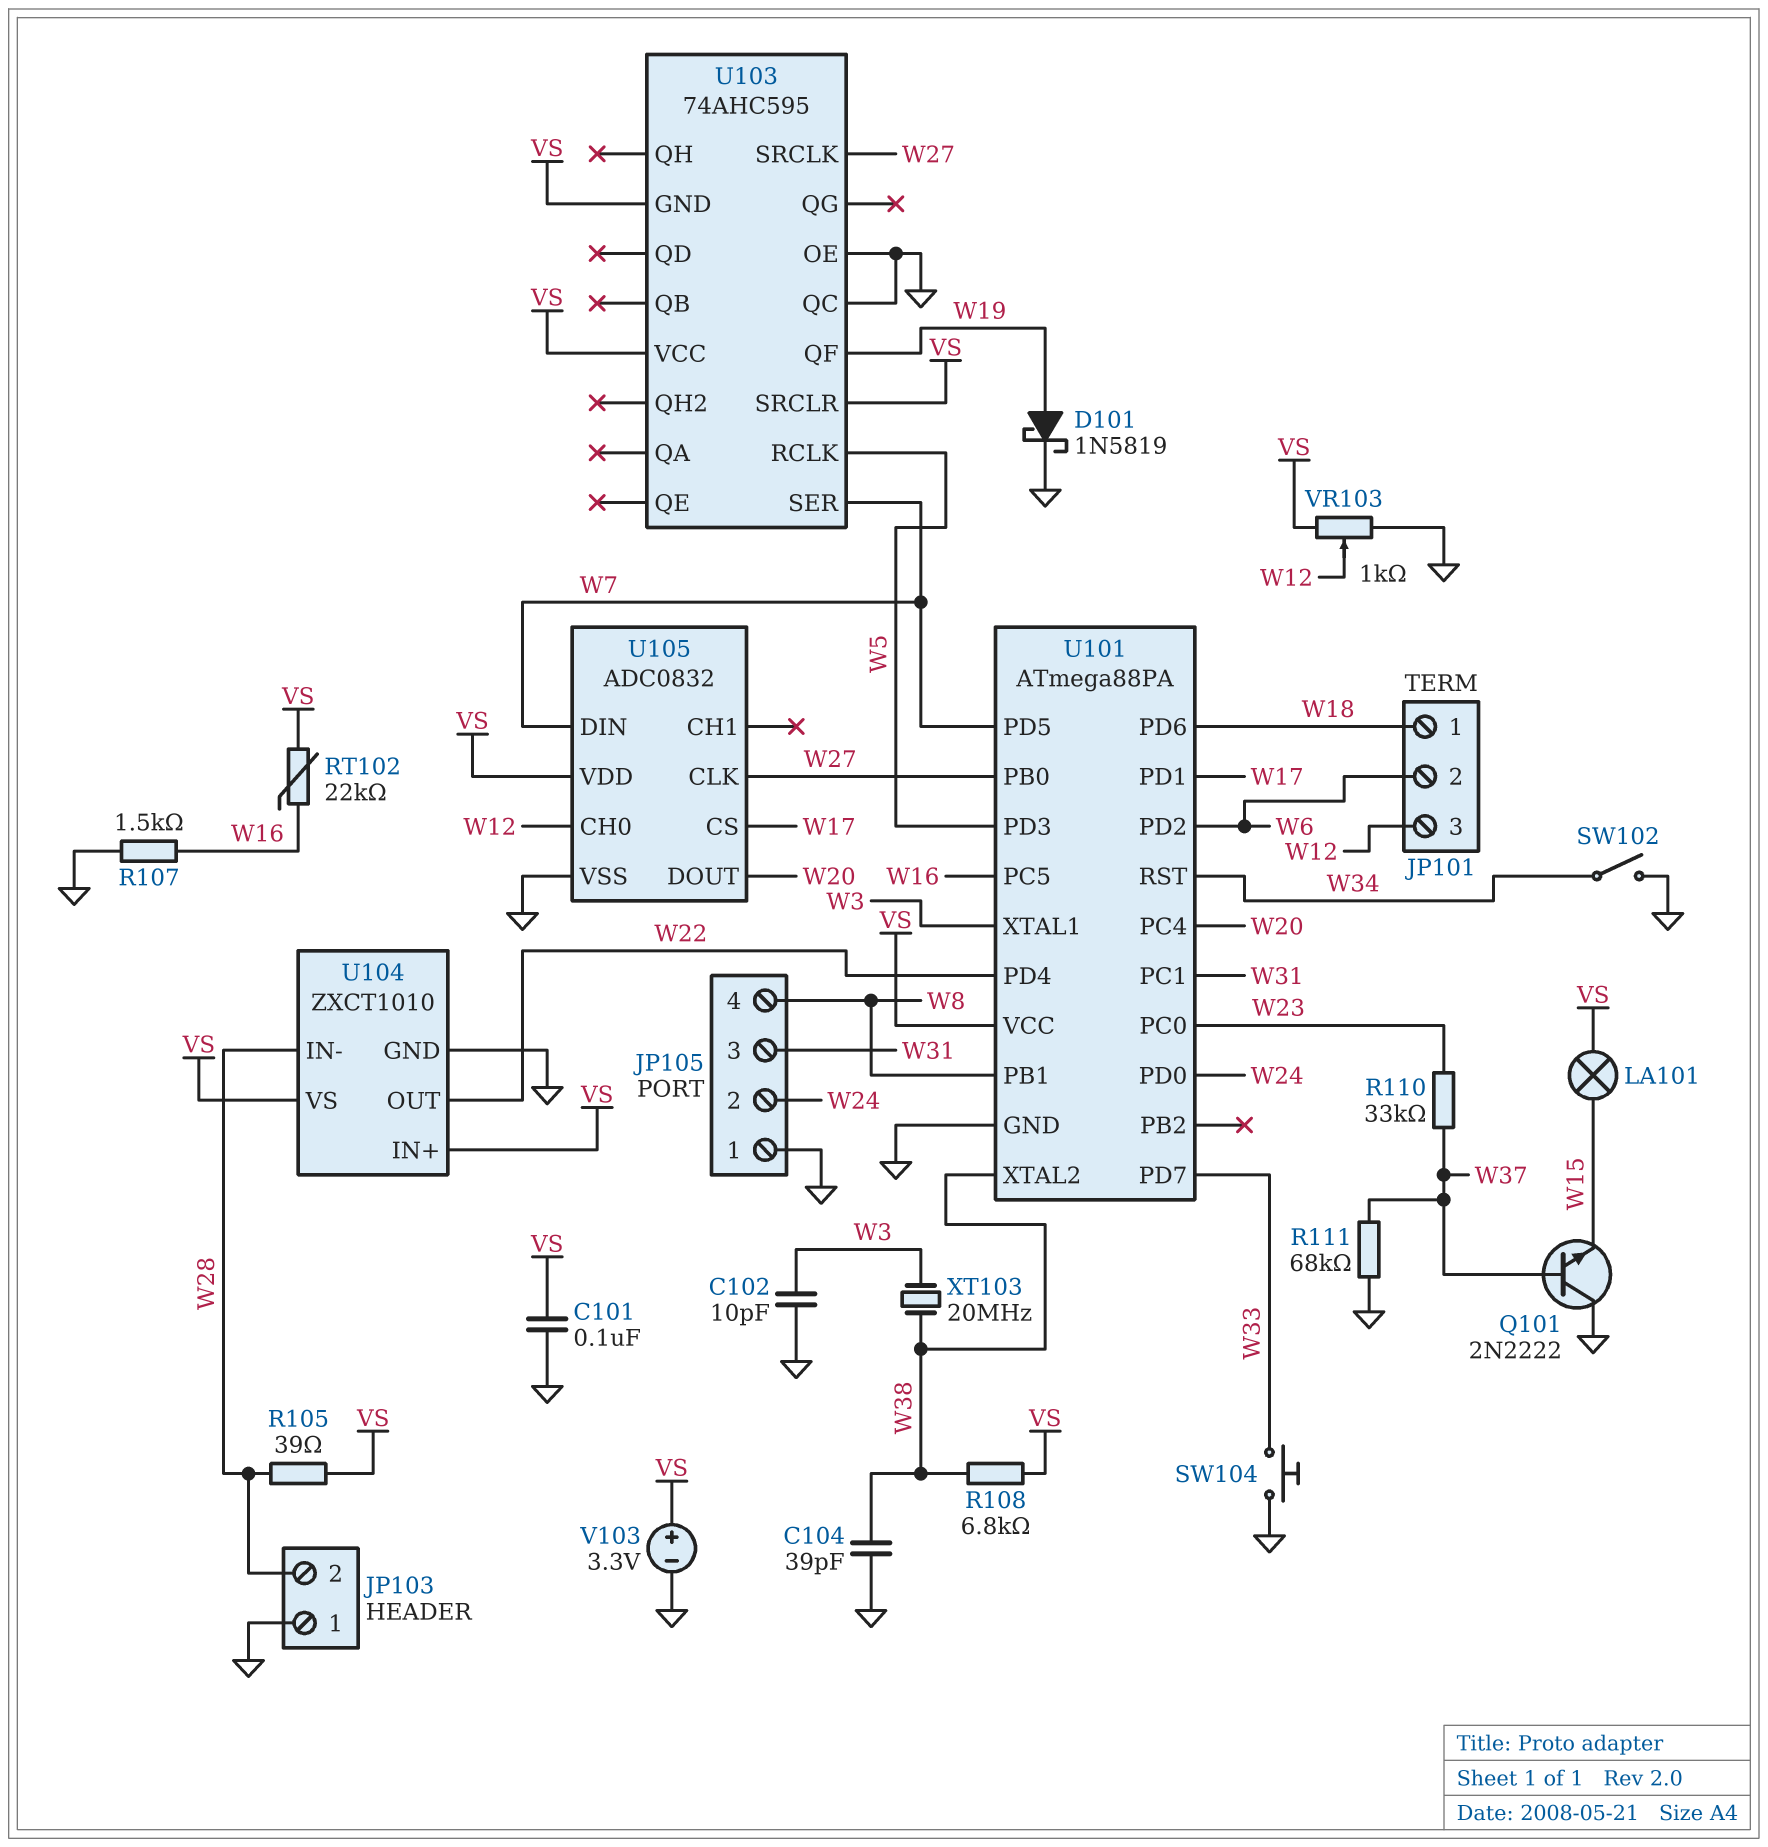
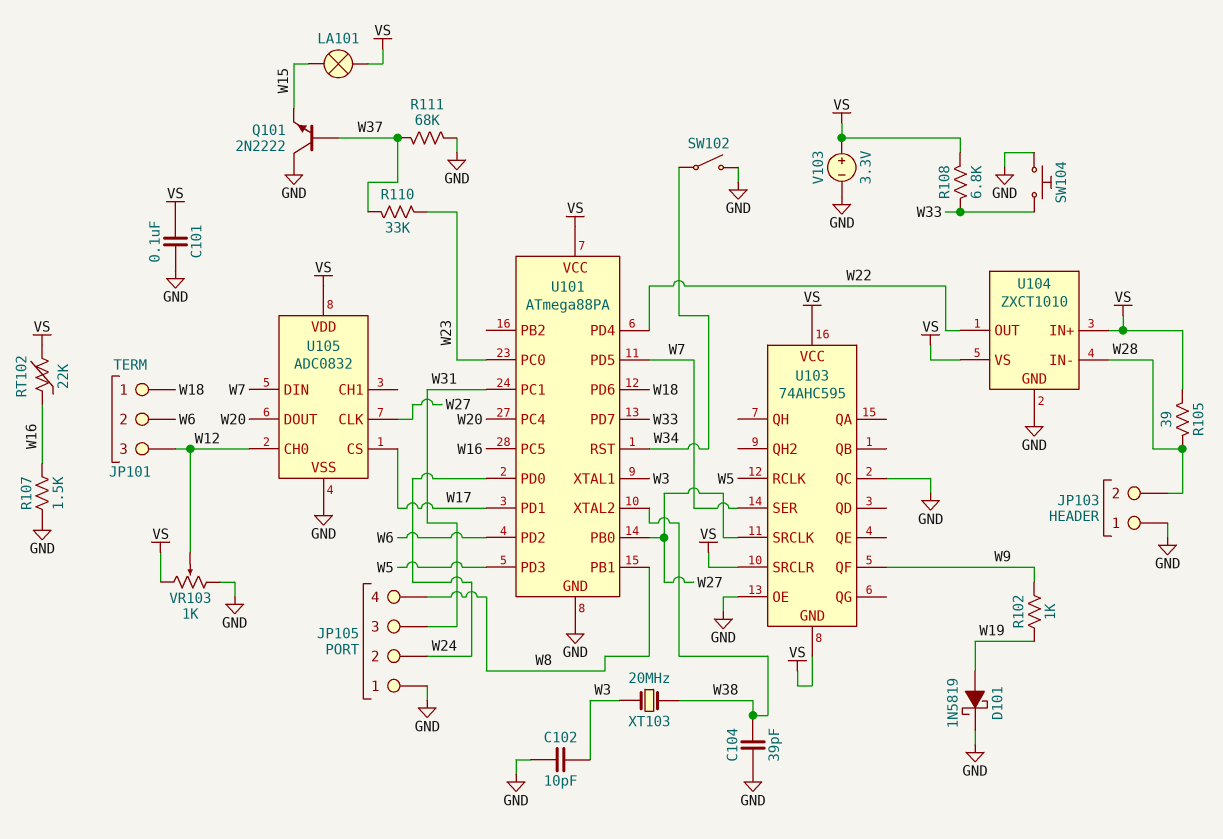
R102: none -> 1k (W9, W19)
R108: 6.8k (VS, W38) -> 6.8k (VS, W33)
U103 pin QF: W19 -> W9

